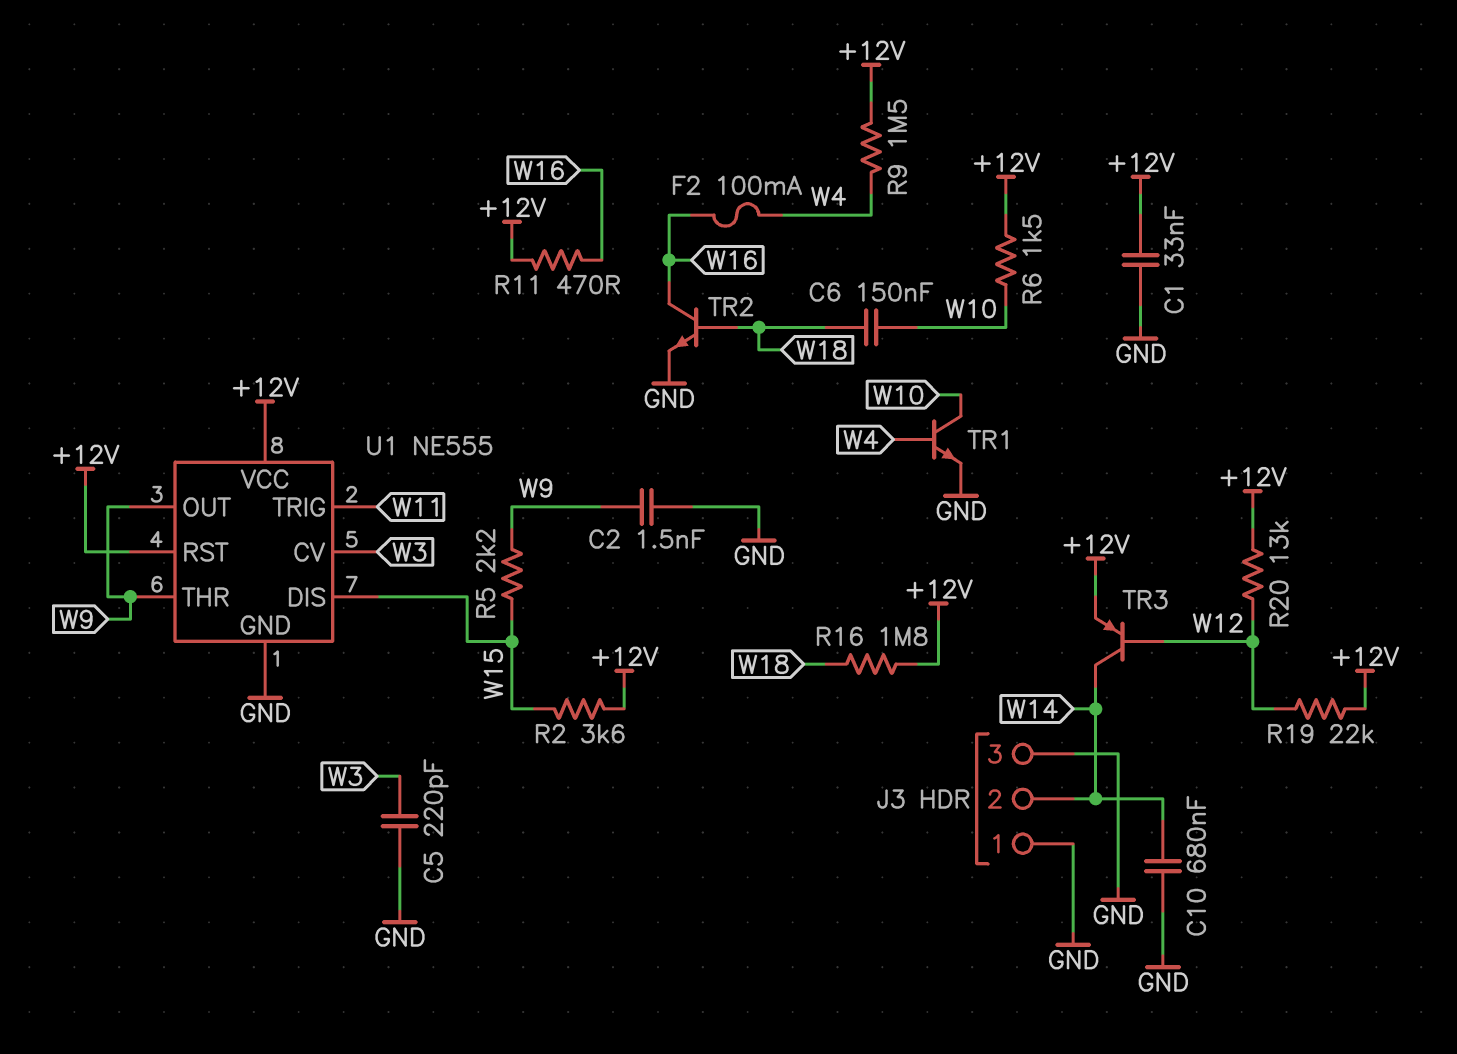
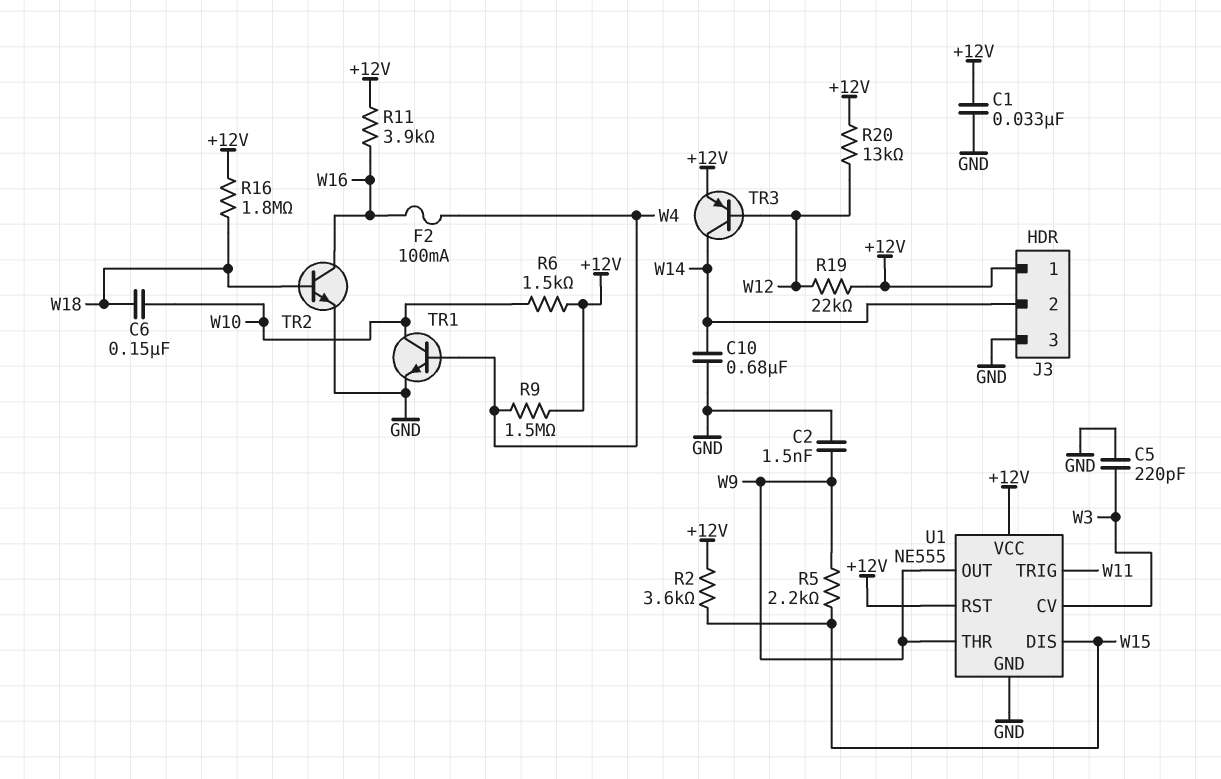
J3 pin 1: GND -> +12V
R11: 470 (+12V, W16) -> 3.9k (+12V, W16)

